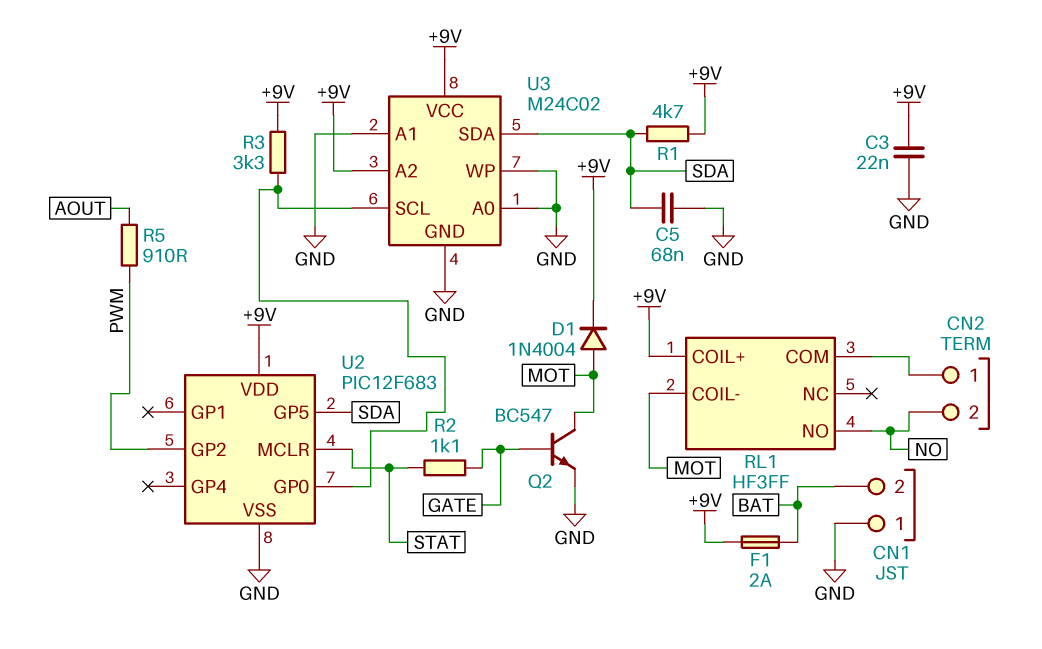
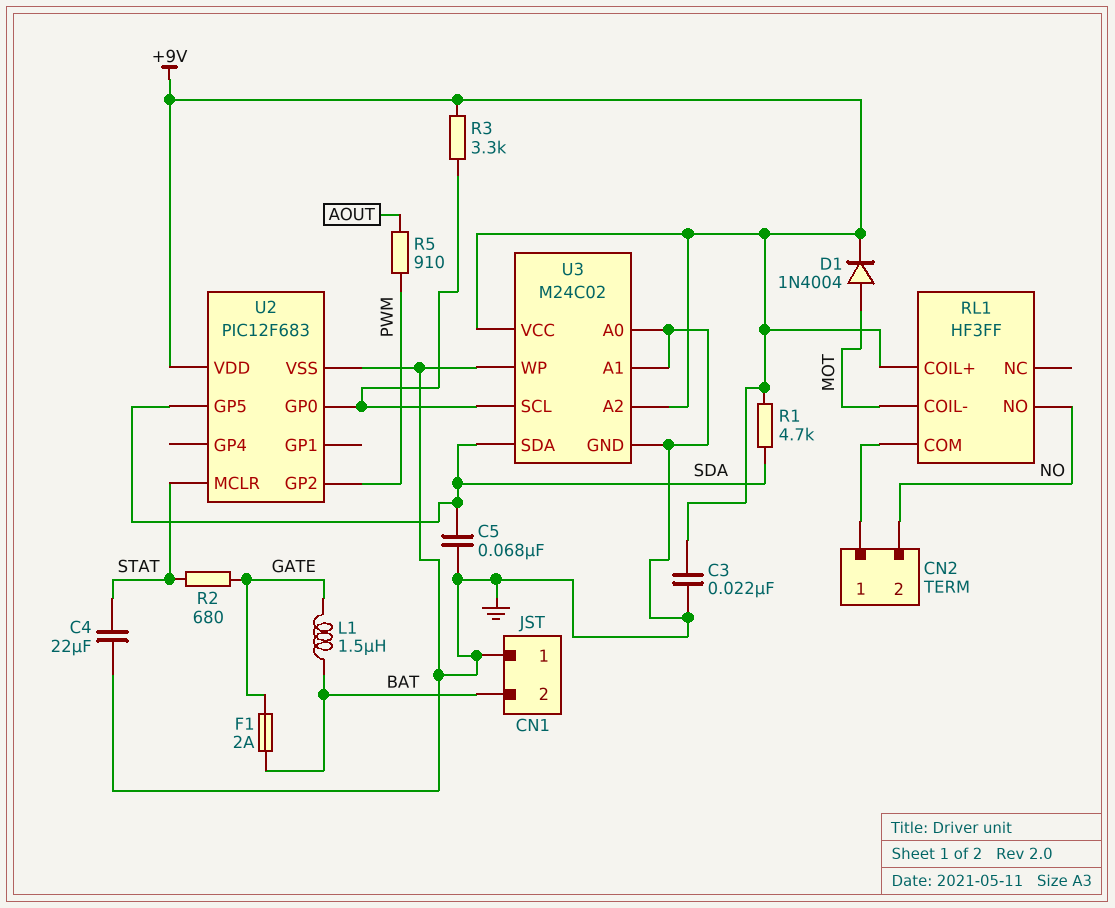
C4: none -> 22uF (GND, STAT)
F1: 2A (+9V, BAT) -> 2A (BAT, GATE)
L1: none -> 1.5uH (BAT, GATE)
Q2: NPN BC547 (B GATE, C MOT, E GND) -> none
R2: 1.1k (GATE, STAT) -> 680 (GATE, STAT)

